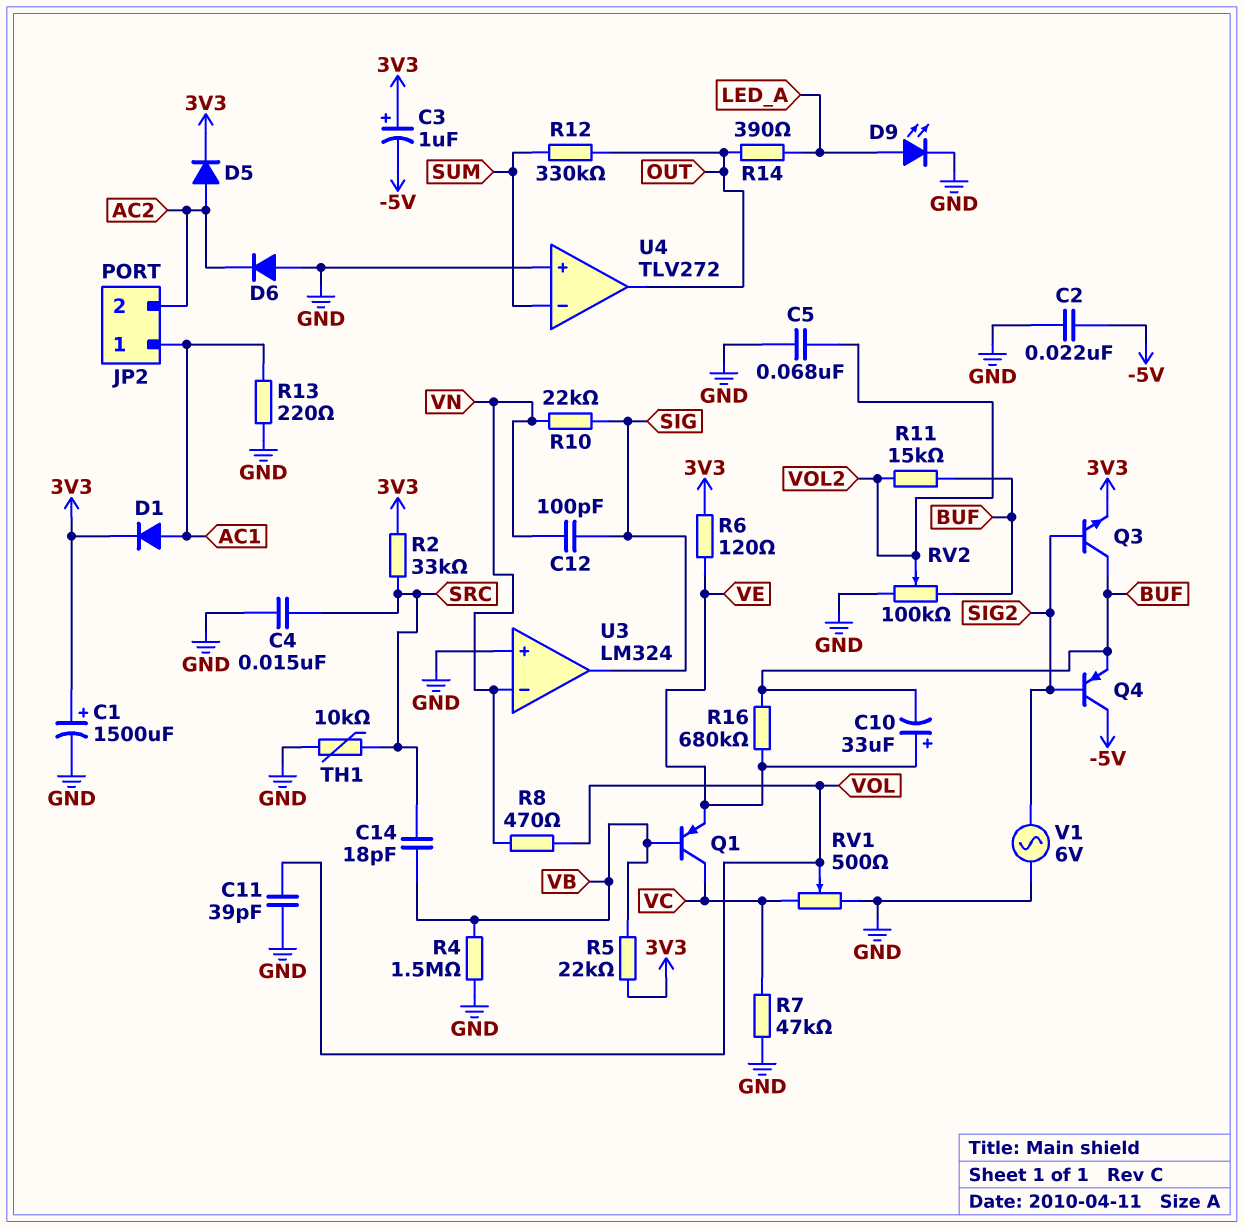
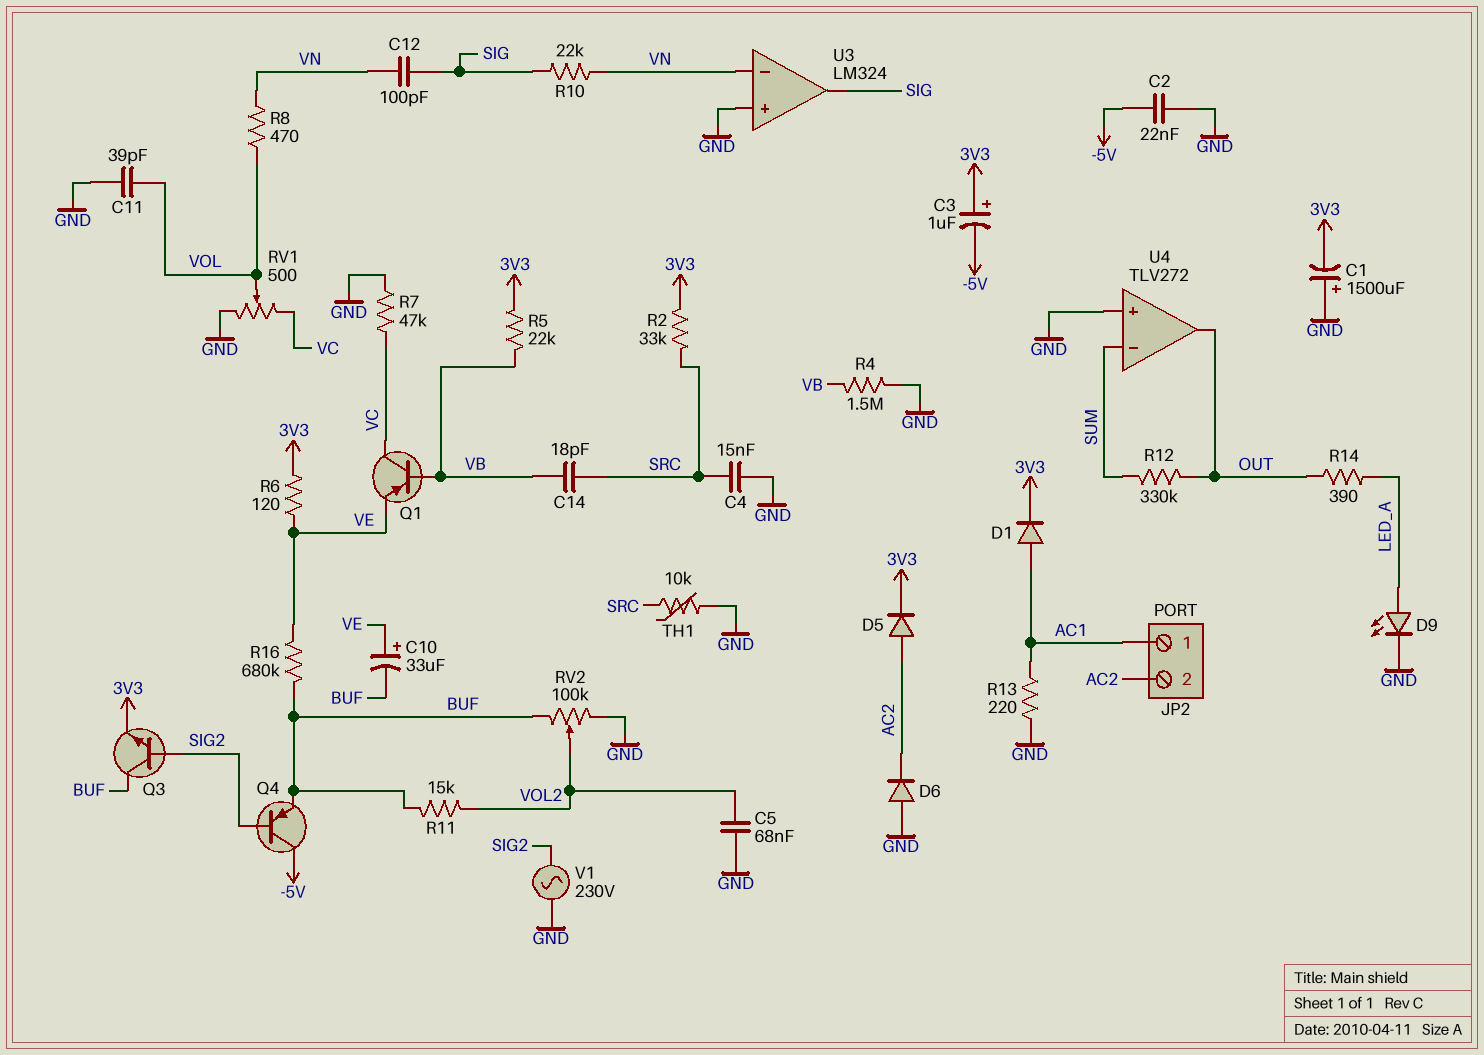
C1: 1500uF (plus 3V3, minus GND) -> 1500uF (plus GND, minus 3V3)
V1: AC 6V (GND, SIG2) -> AC 230V (GND, SIG2)

